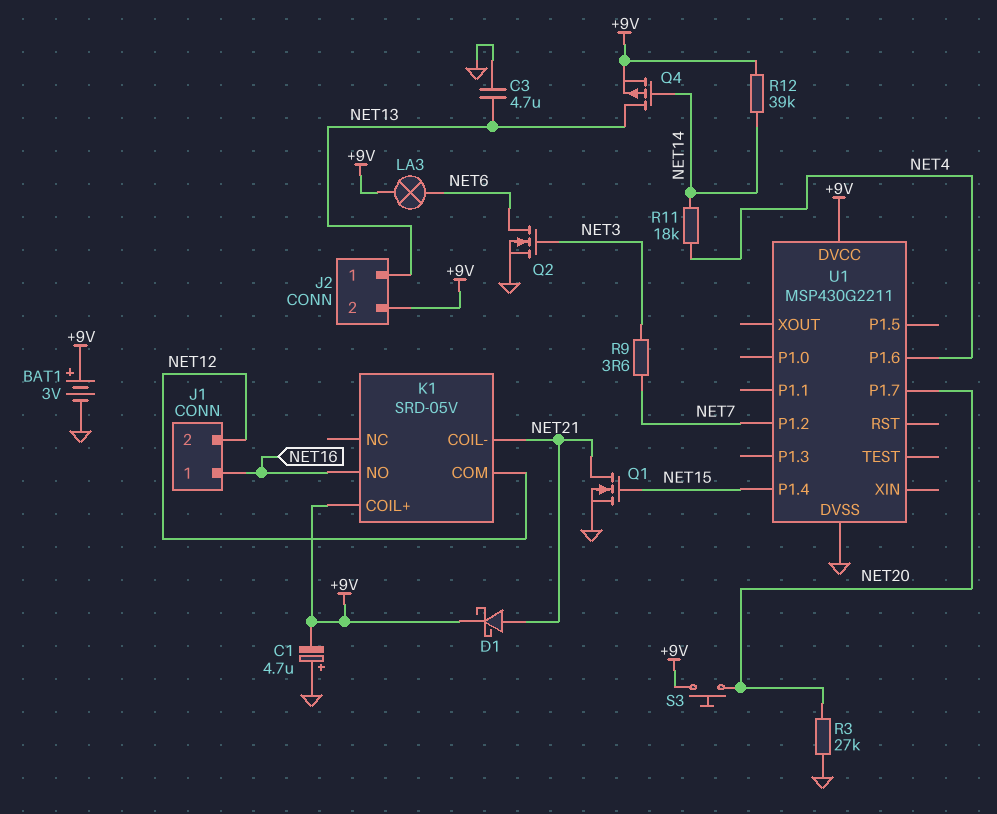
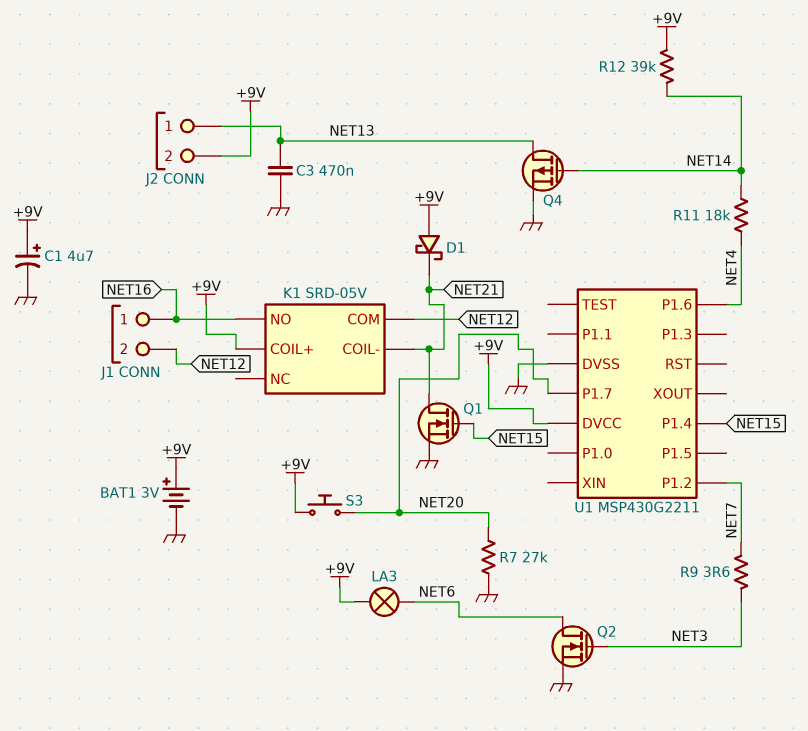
C1: 4.7uF (plus GND, minus +9V) -> 4.7uF (plus +9V, minus GND)
C3: 4.7uF (GND, NET13) -> 470nF (GND, NET13)
D1: schottky (A NET21, K +9V) -> schottky (A +9V, K NET21)
Q4: PMOS (G NET14, D NET13, S +9V) -> PMOS (G NET14, D NET13, S GND)
R3: 27k (GND, NET20) -> none
R7: none -> 27k (GND, NET20)

